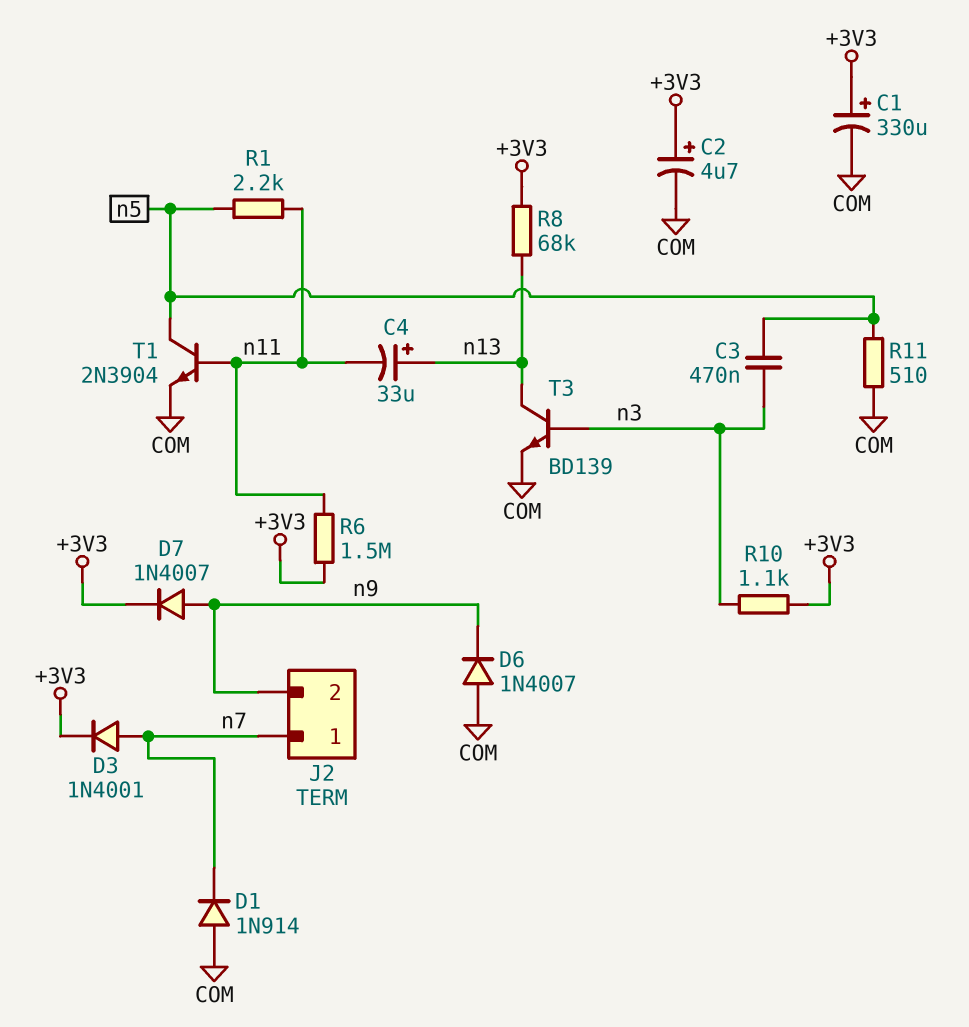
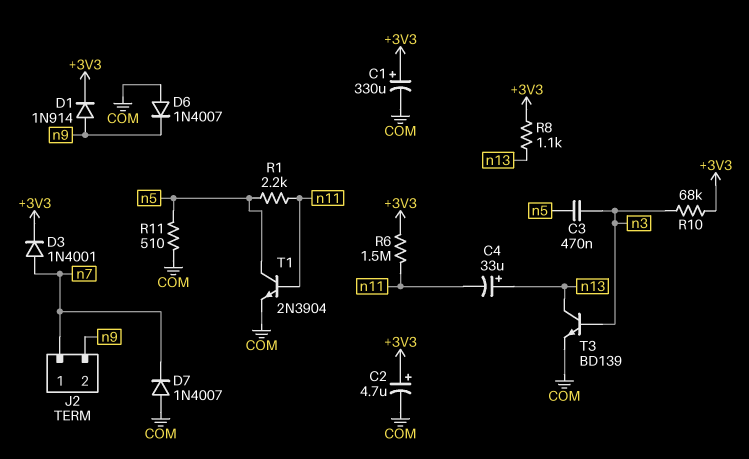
D1: diode 1N914 (A COM, K n7) -> diode 1N914 (A n9, K +3V3)
D7: diode 1N4007 (A n9, K +3V3) -> diode 1N4007 (A COM, K n7)
R8: 68k (+3V3, n13) -> 1.1k (+3V3, n13)
R10: 1.1k (+3V3, n3) -> 68k (+3V3, n3)

